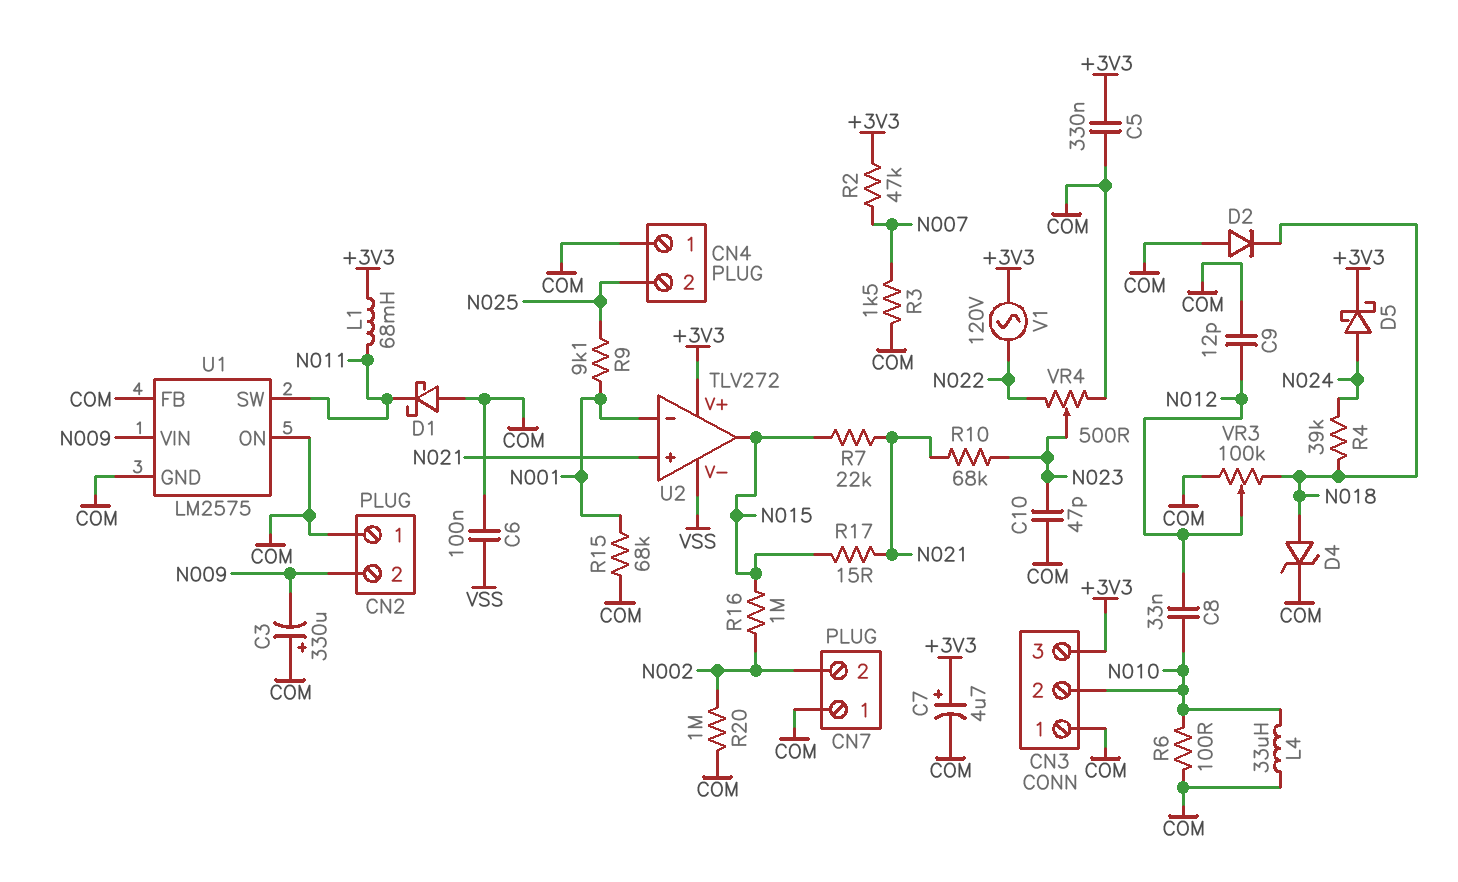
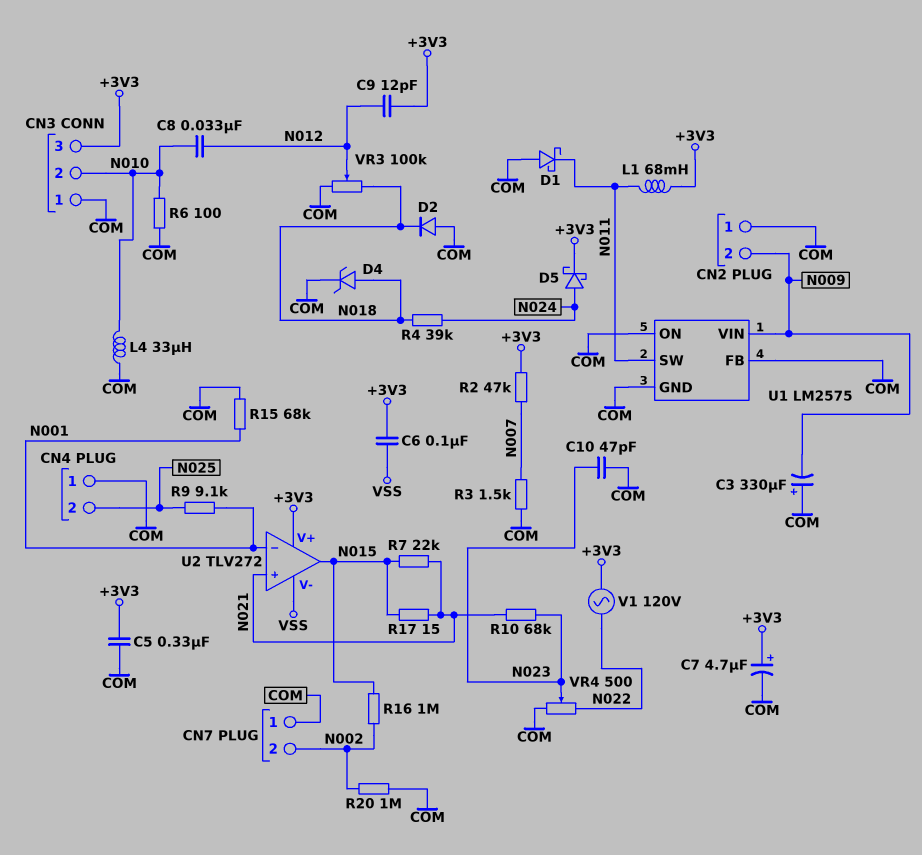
C6: 100nF (COM, VSS) -> 100nF (+3V3, VSS)
C9: 12pF (COM, N012) -> 12pF (+3V3, N012)

